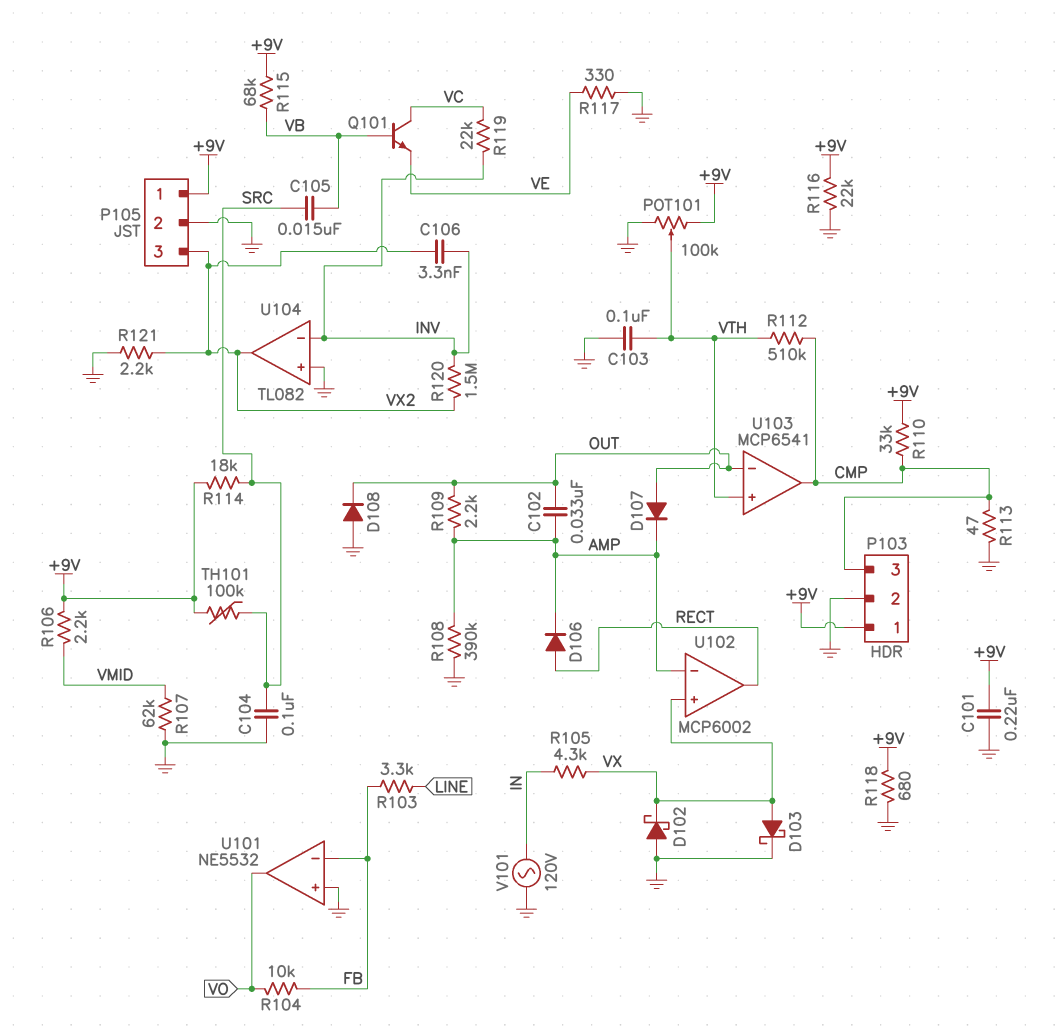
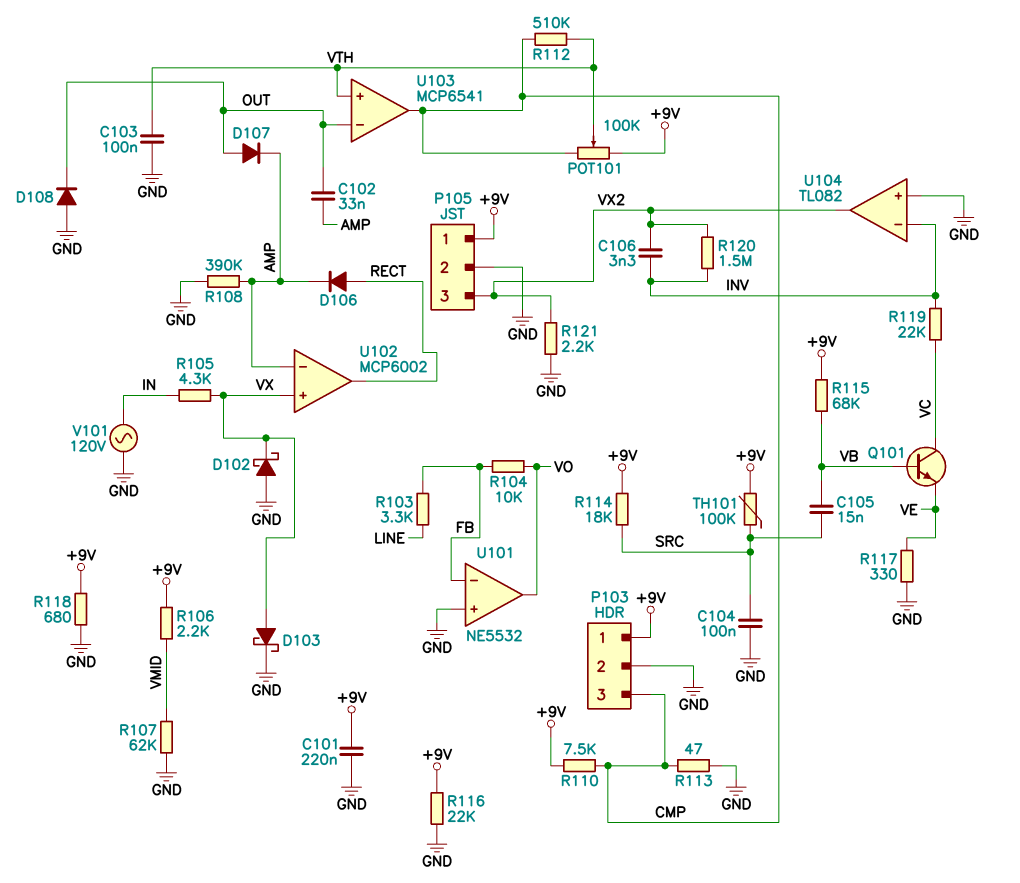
POT101: 100k (+9V, GND, wiper VTH) -> 100k (+9V, CMP, wiper VTH)
R109: 2.2k (AMP, OUT) -> none
R110: 33k (+9V, CMP) -> 7.5k (+9V, CMP)

